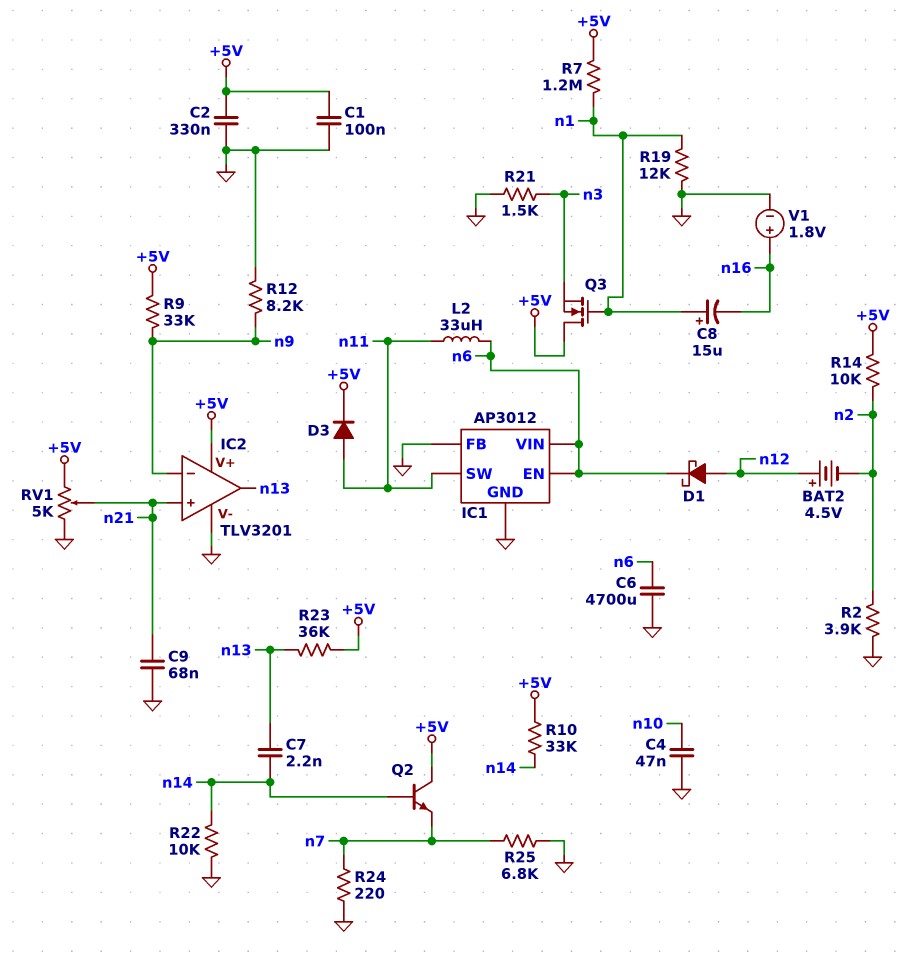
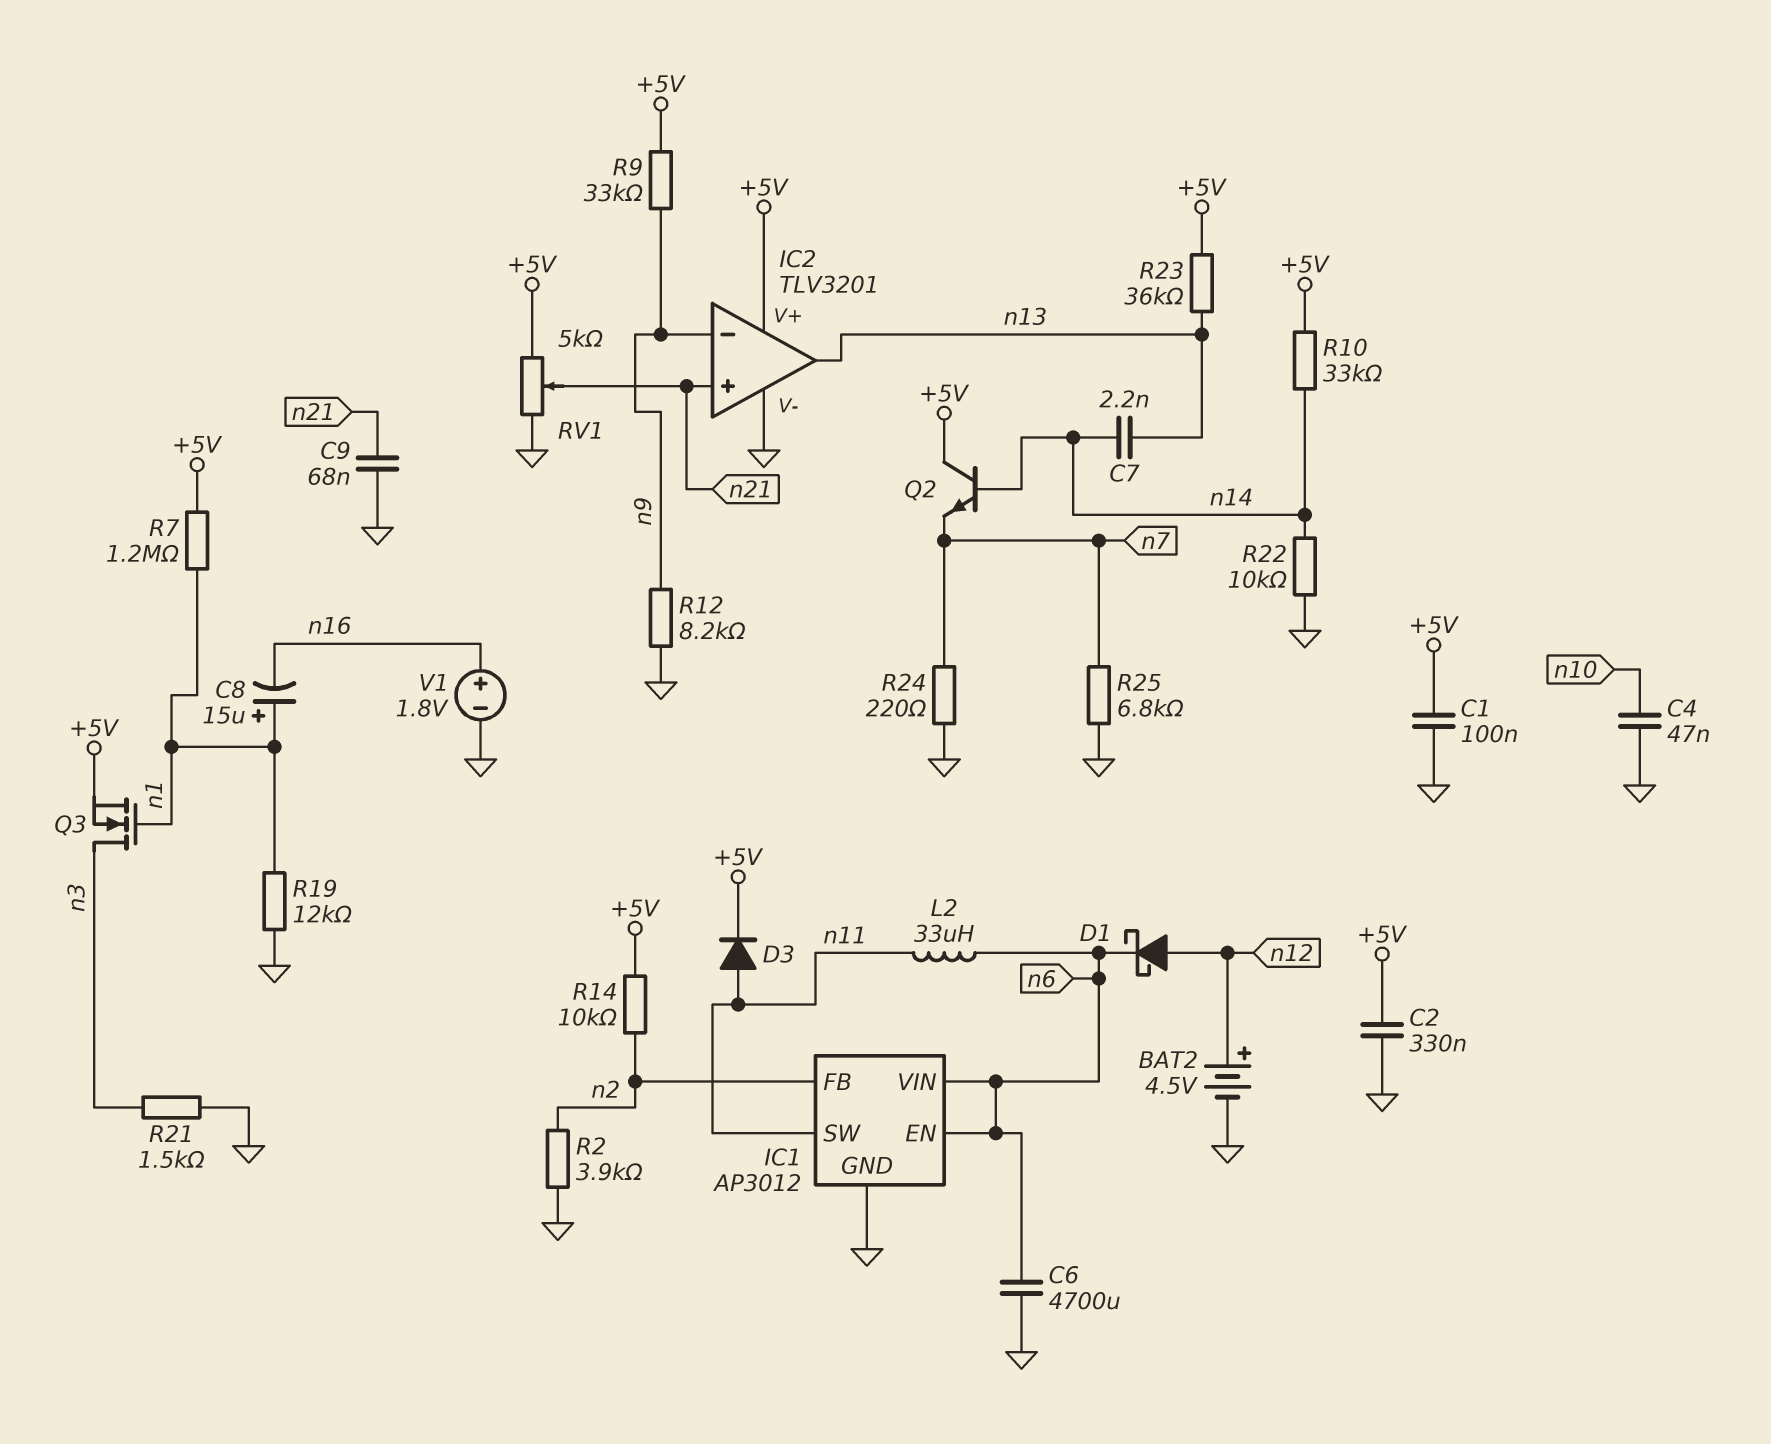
BAT2: 4.5V (plus n12, minus n2) -> 4.5V (plus n12, minus GND)
IC1 pin FB: GND -> n2
Q3: NMOS (G n1, D +5V, S n3) -> NMOS (G n1, D n3, S +5V)

